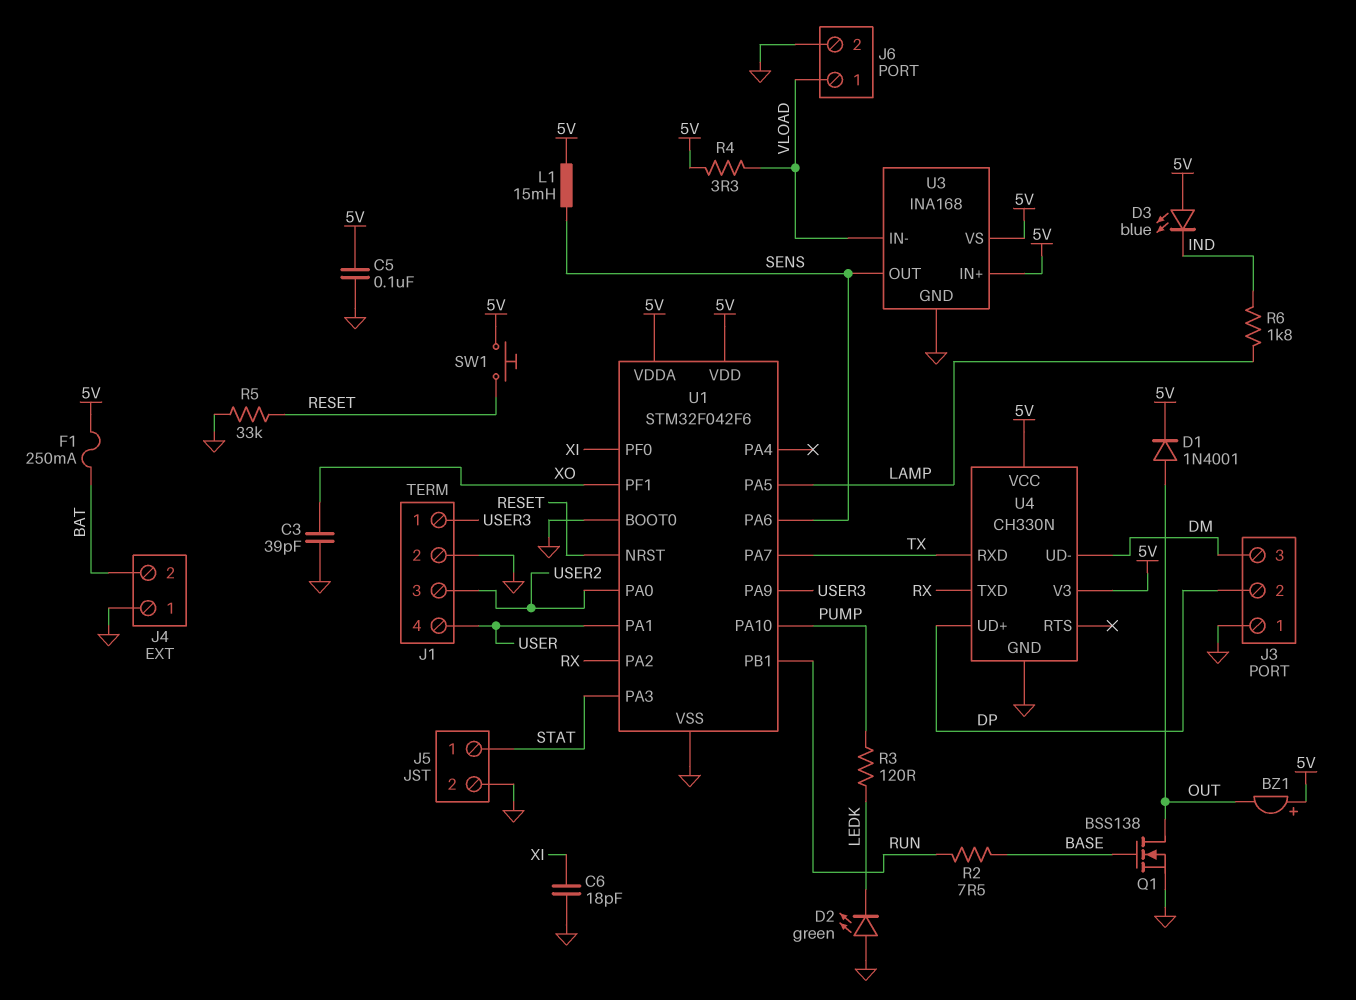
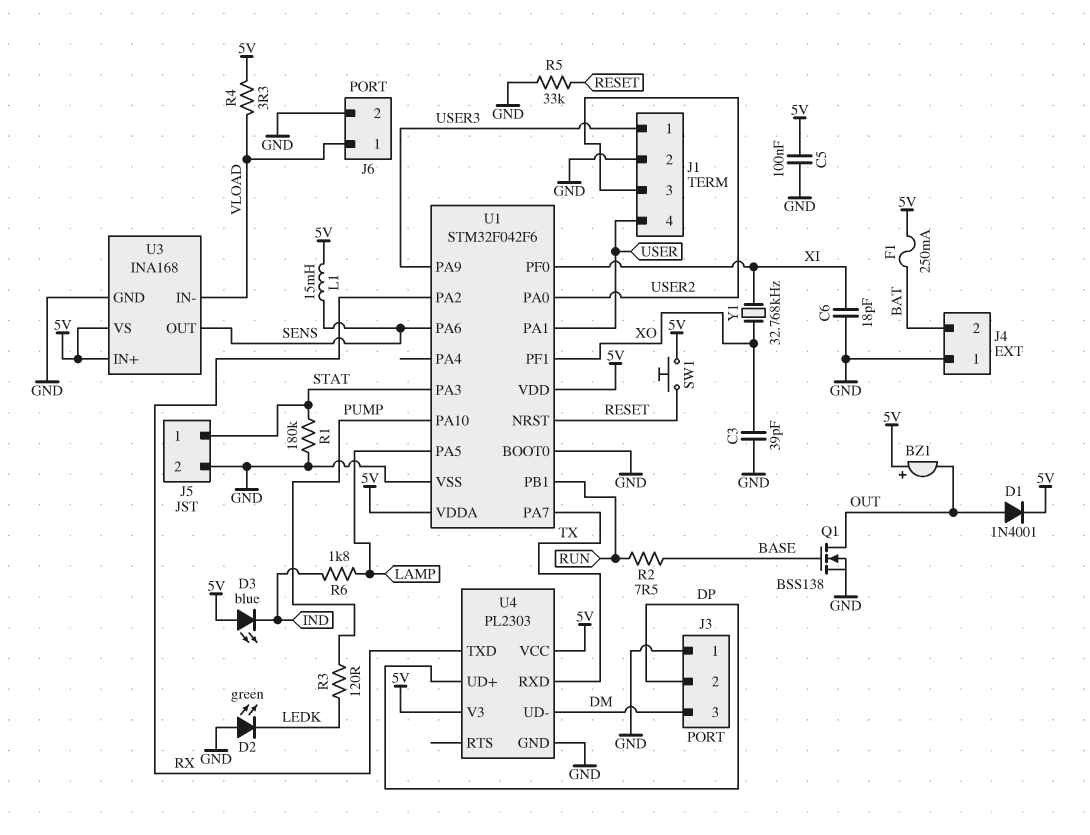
R1: none -> 180k (GND, STAT)
U4: CH330N -> PL2303
Y1: none -> 32.768kHz (XI, XO)

